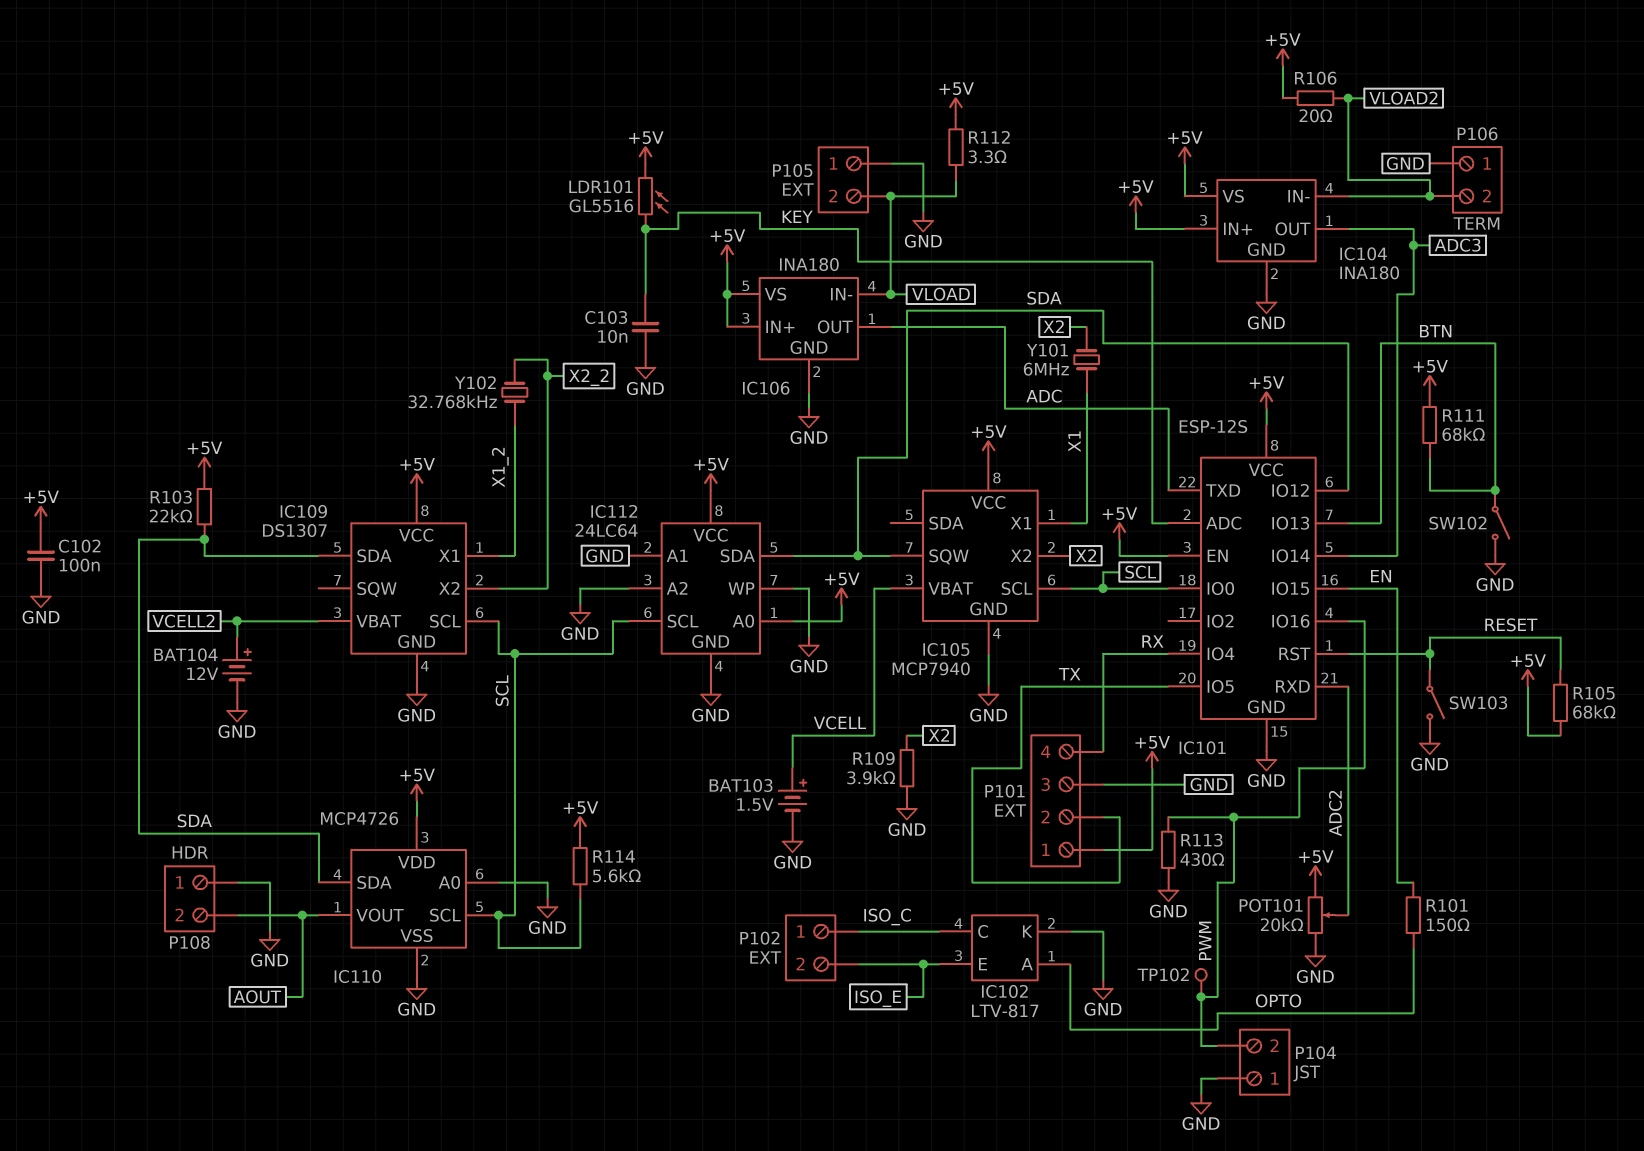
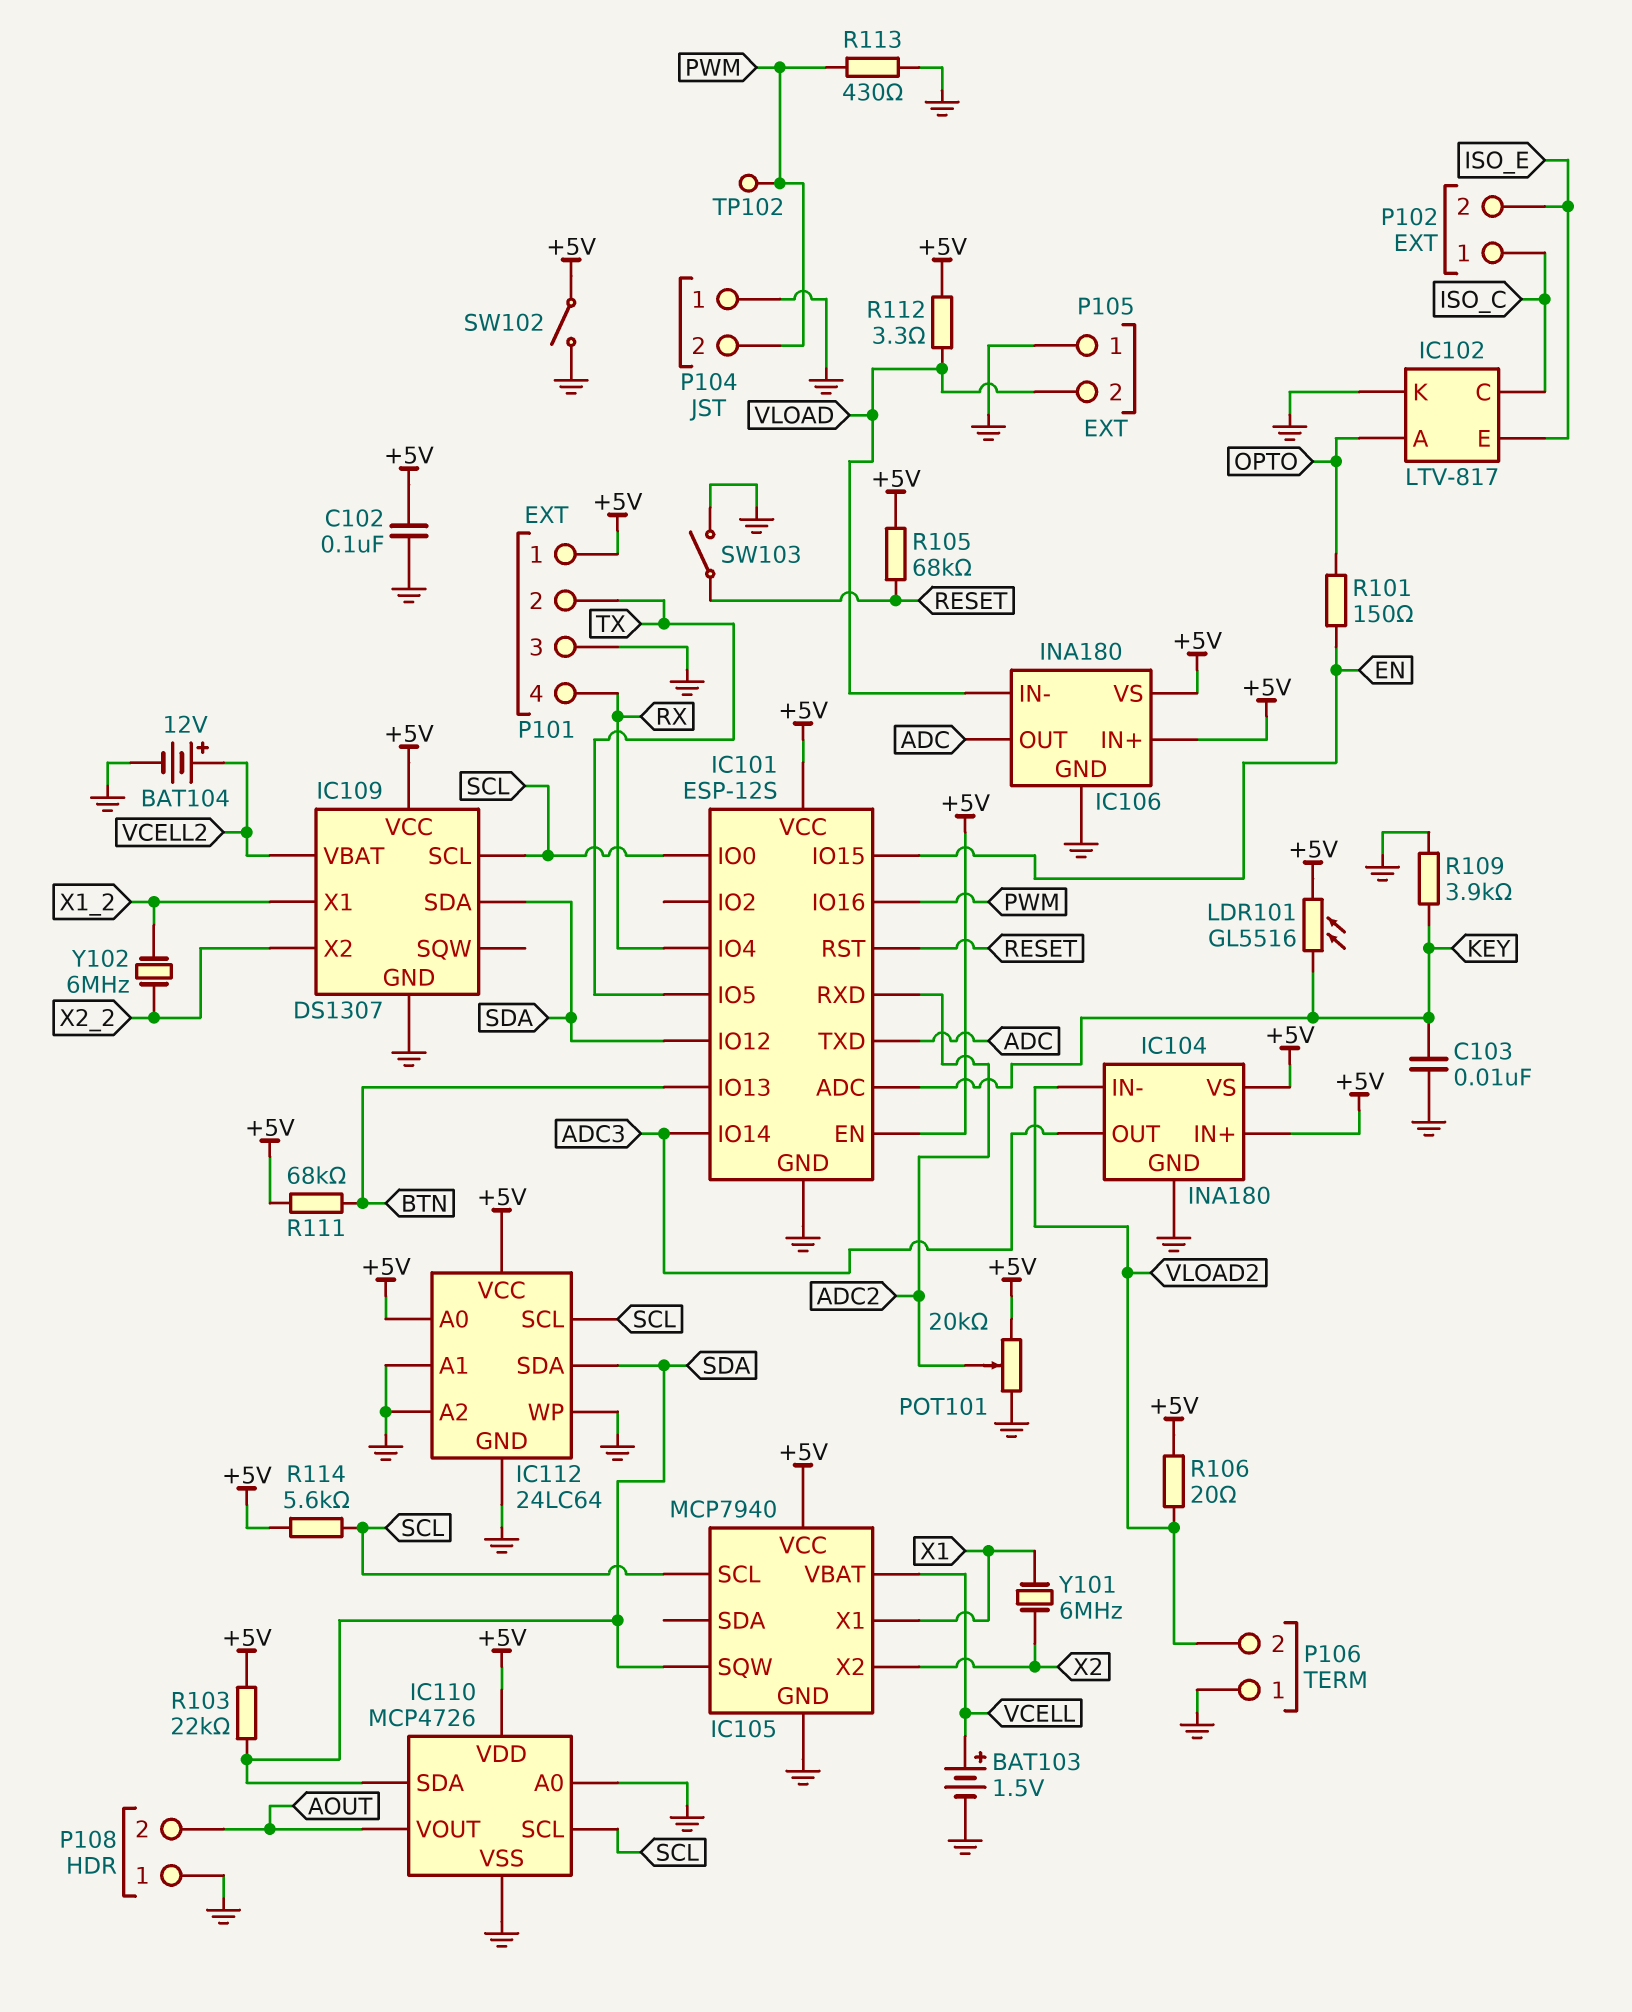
R109: 3.9k (GND, X2) -> 3.9k (GND, KEY)
SW102: switch (BTN, GND) -> switch (+5V, GND)
Y102: 32.768kHz (X1_2, X2_2) -> 6MHz (X1_2, X2_2)

